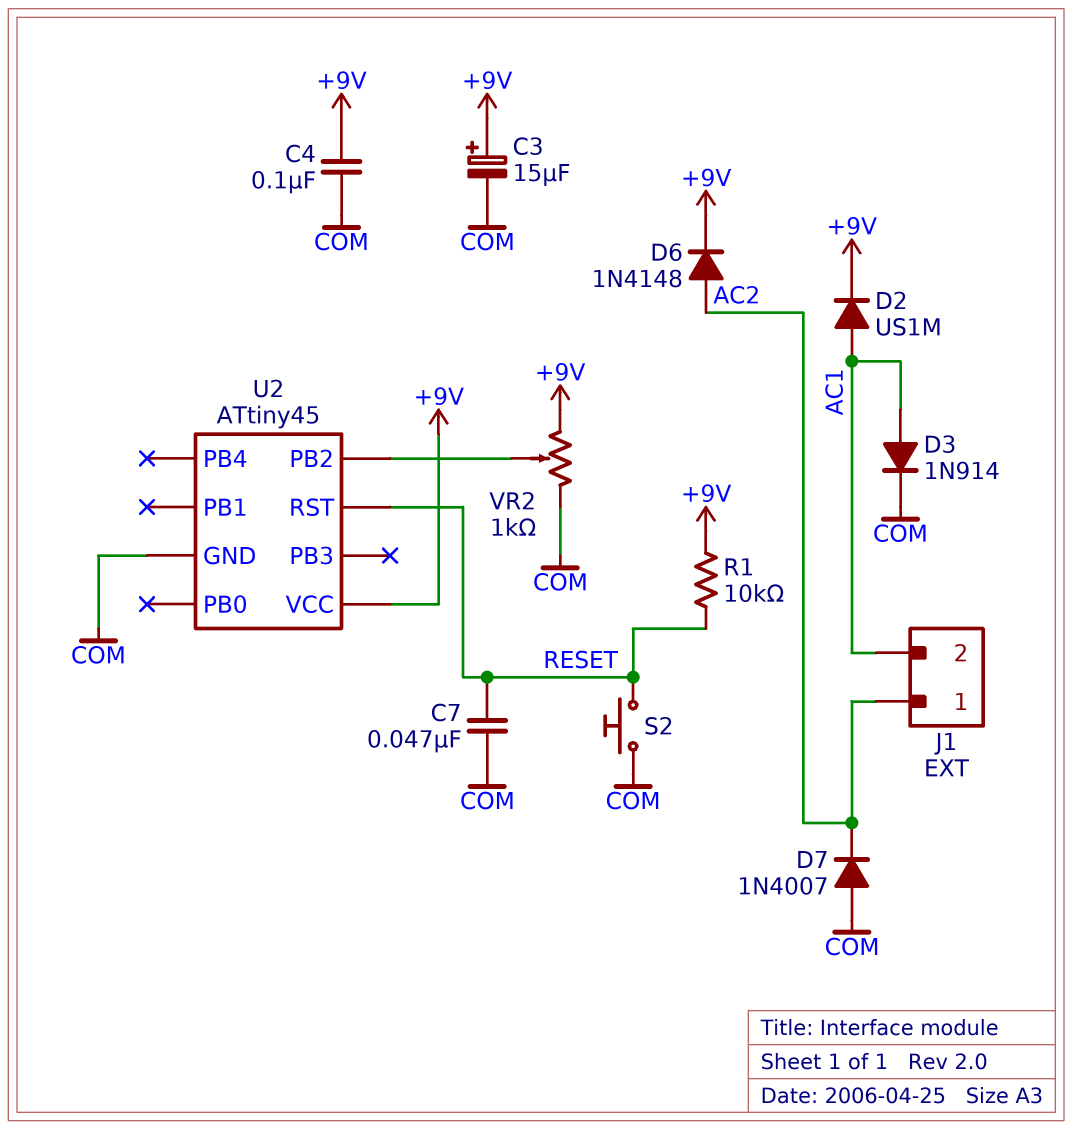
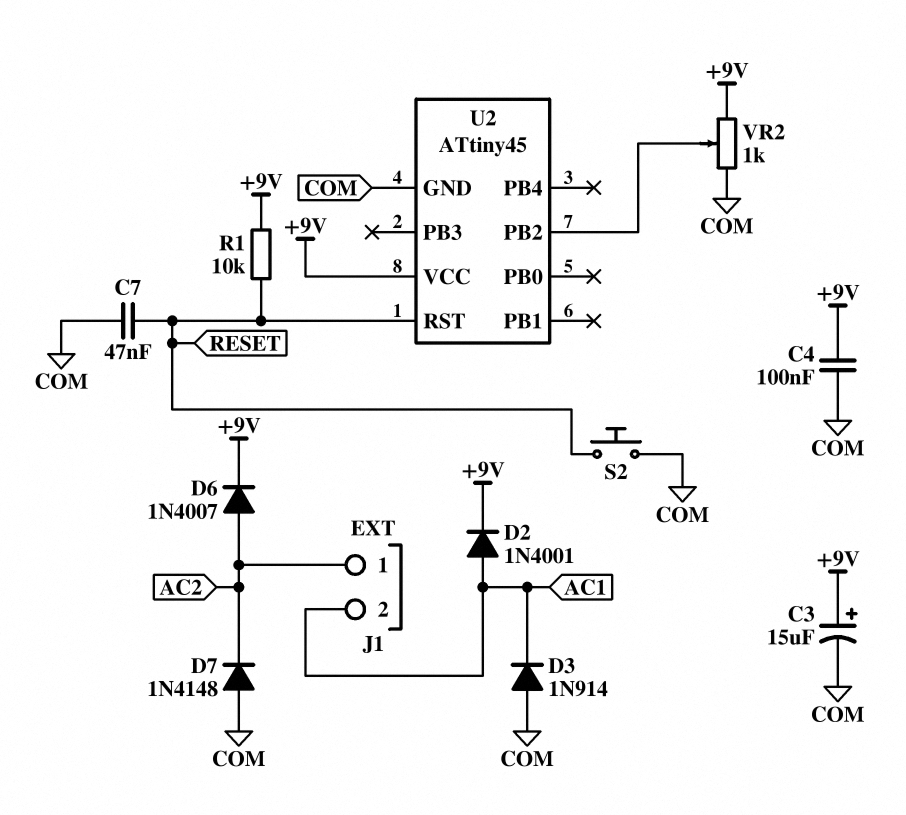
D2: diode US1M (A AC1, K +9V) -> diode 1N4001 (A AC1, K +9V)
D3: diode 1N914 (A AC1, K COM) -> diode 1N914 (A COM, K AC1)
D6: diode 1N4148 (A AC2, K +9V) -> diode 1N4007 (A AC2, K +9V)
D7: diode 1N4007 (A COM, K AC2) -> diode 1N4148 (A COM, K AC2)

